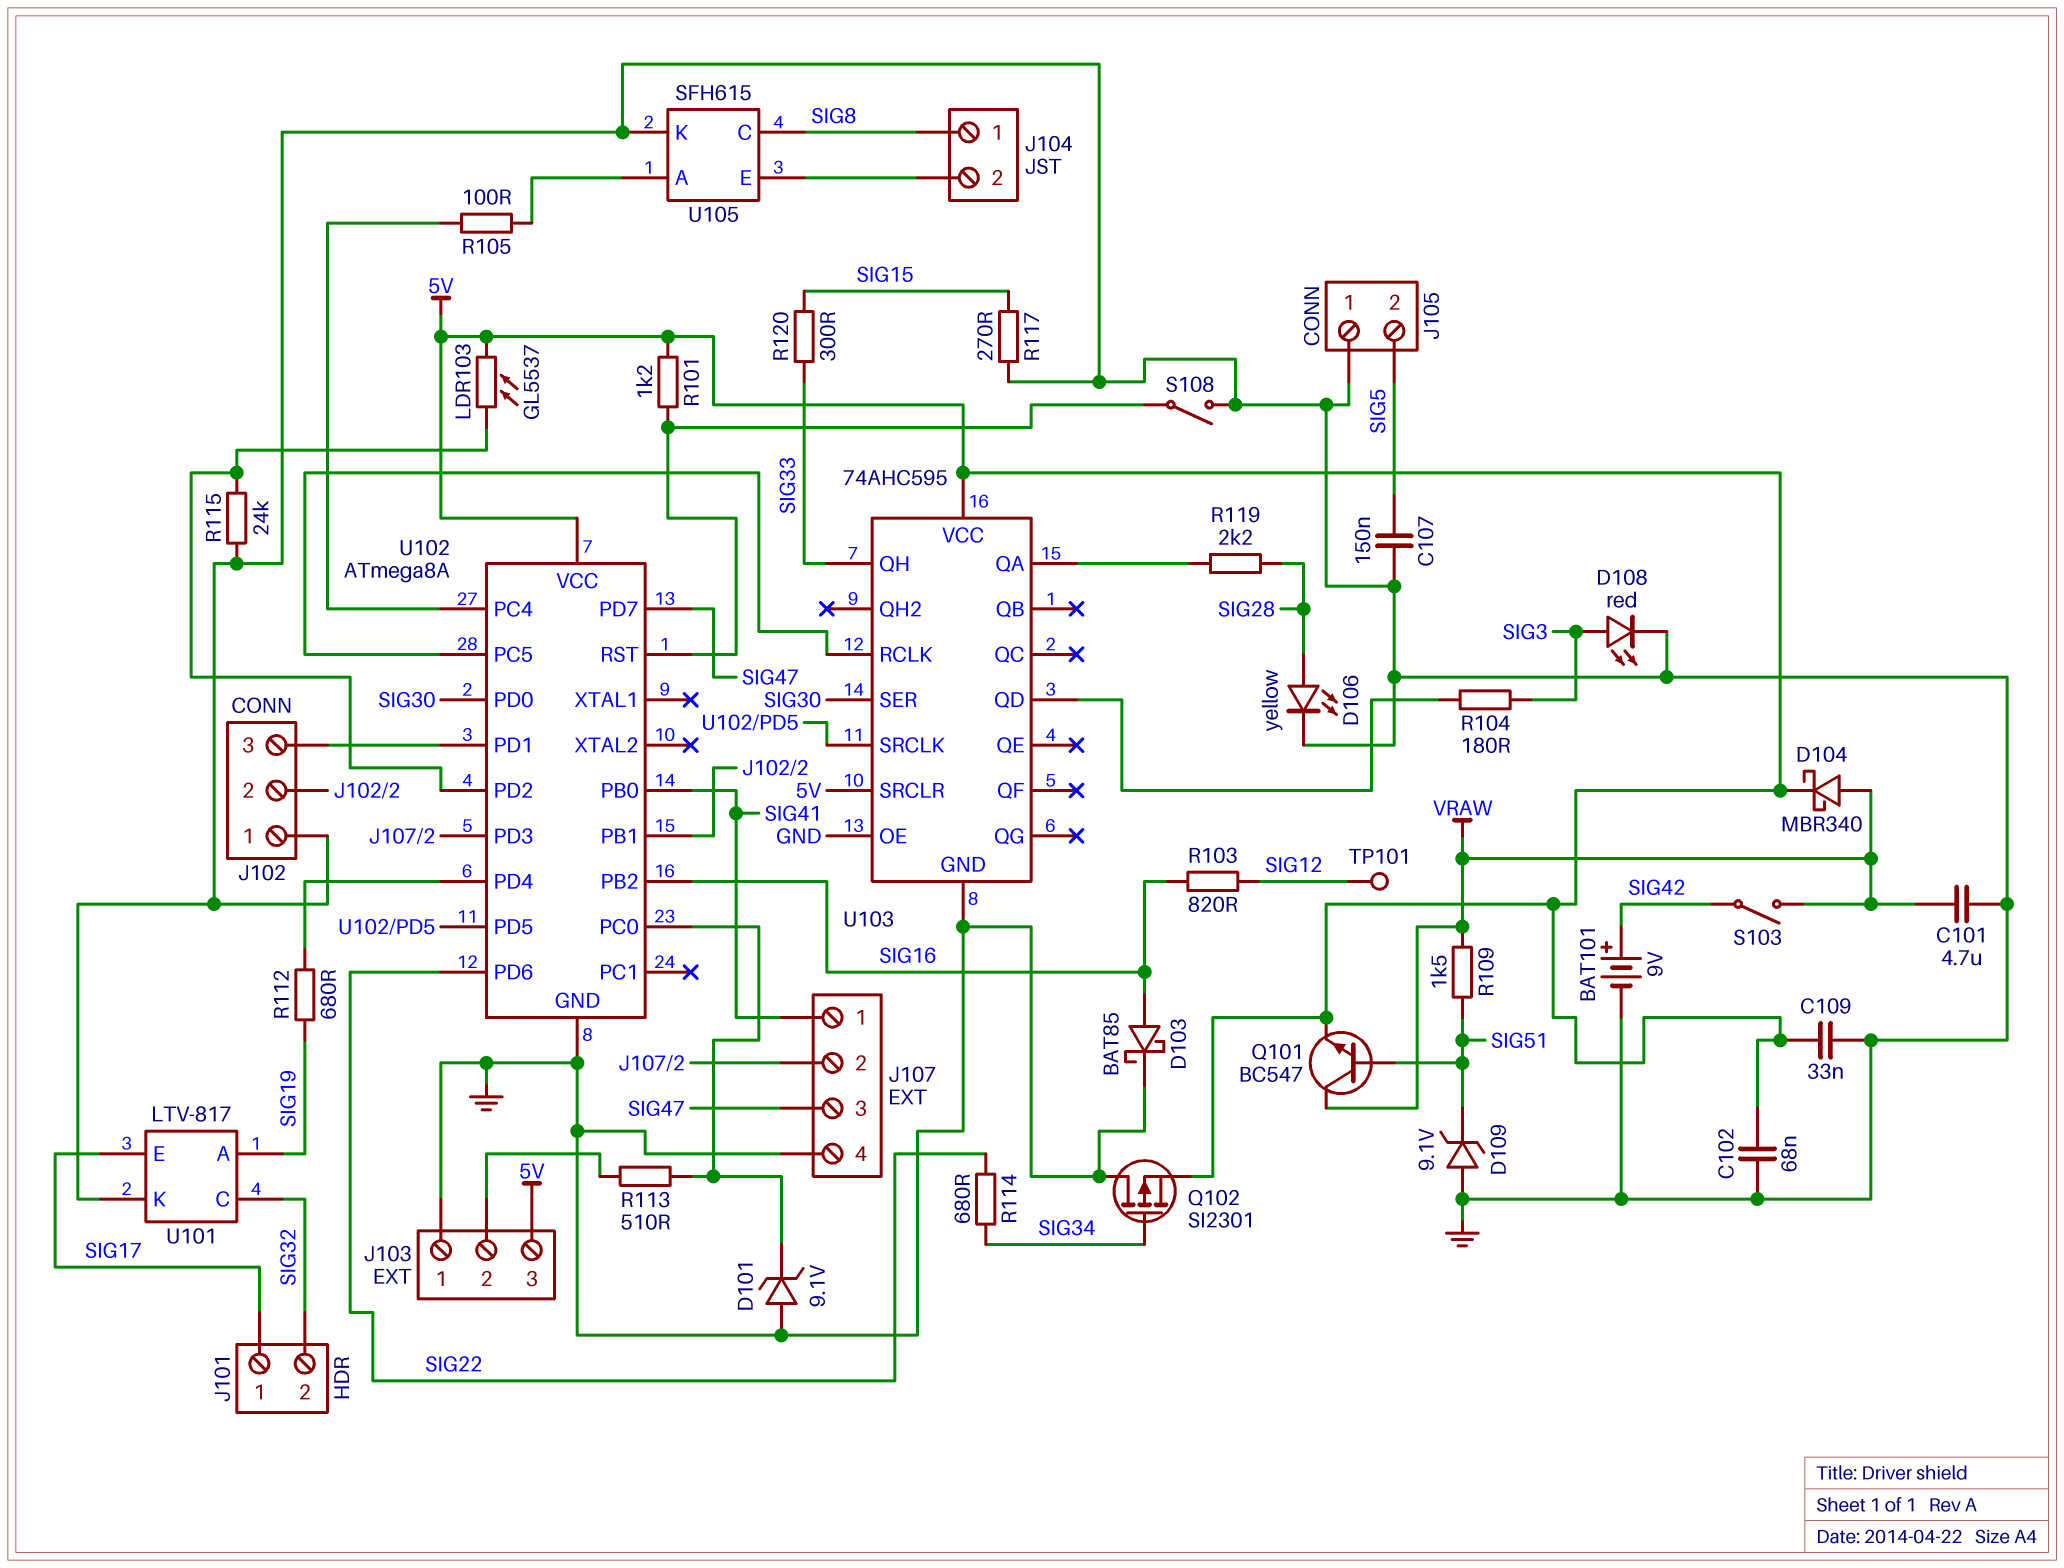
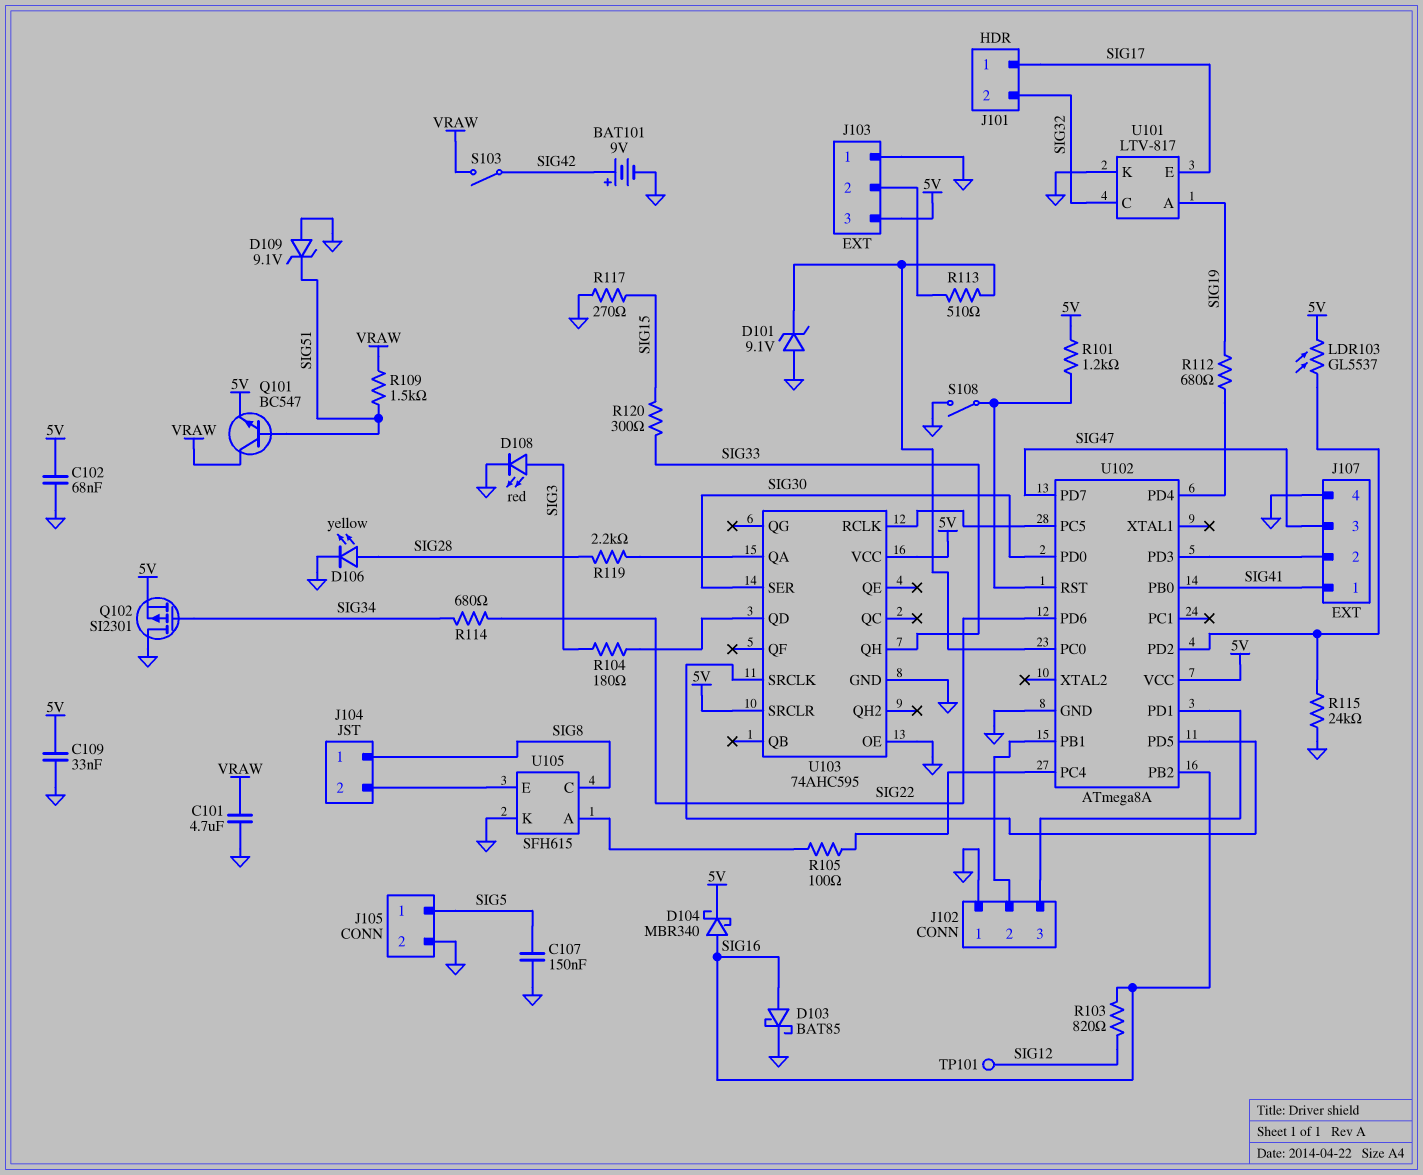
D104: schottky MBR340 (A VRAW, K 5V) -> schottky MBR340 (A SIG16, K 5V)
J105 pin 1: GND -> SIG5
J105 pin 2: SIG5 -> GND

